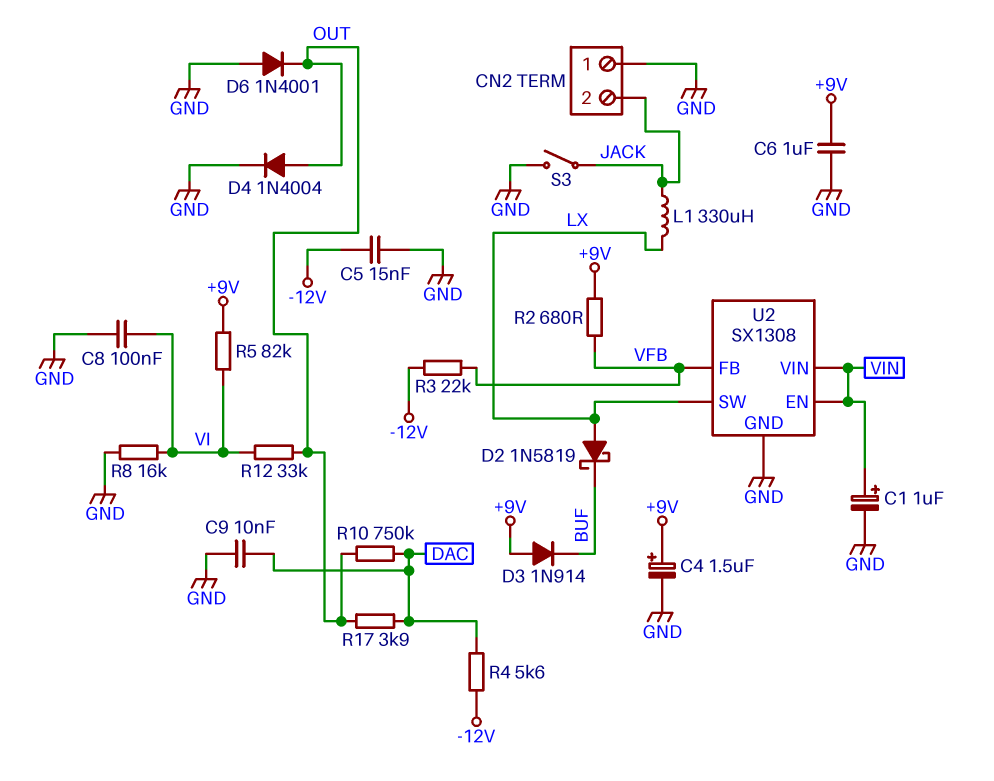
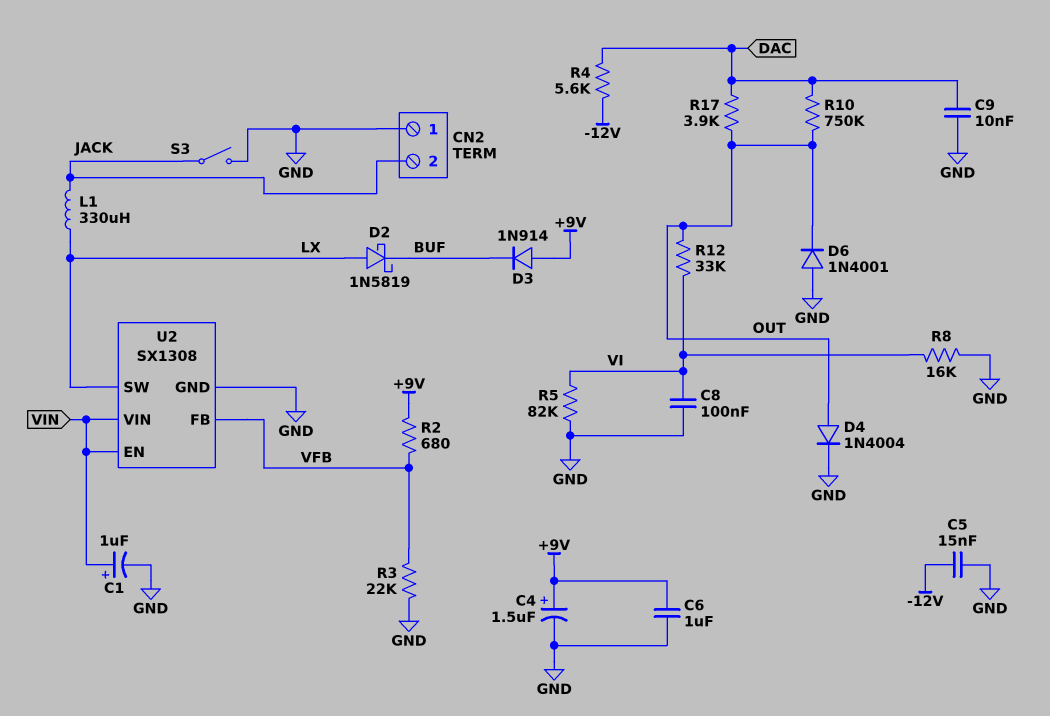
R3: 22k (-12V, VFB) -> 22k (GND, VFB)
R5: 82k (+9V, VI) -> 82k (GND, VI)

